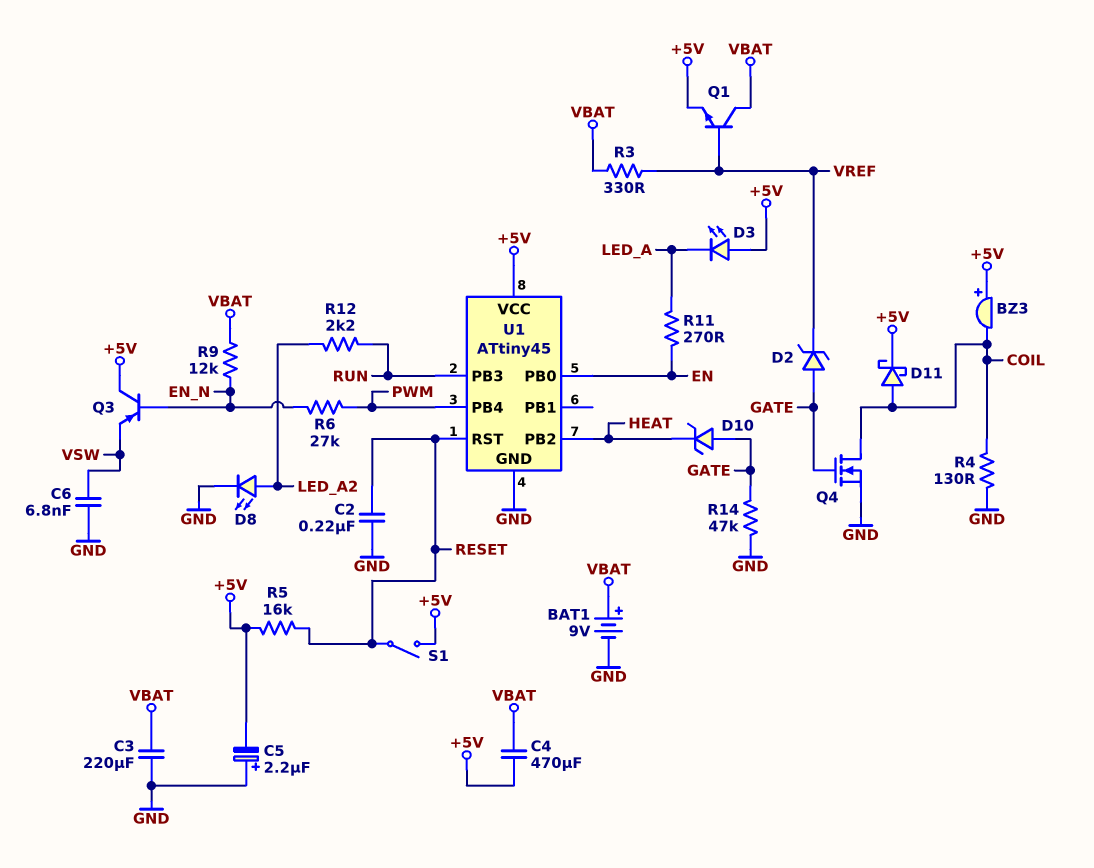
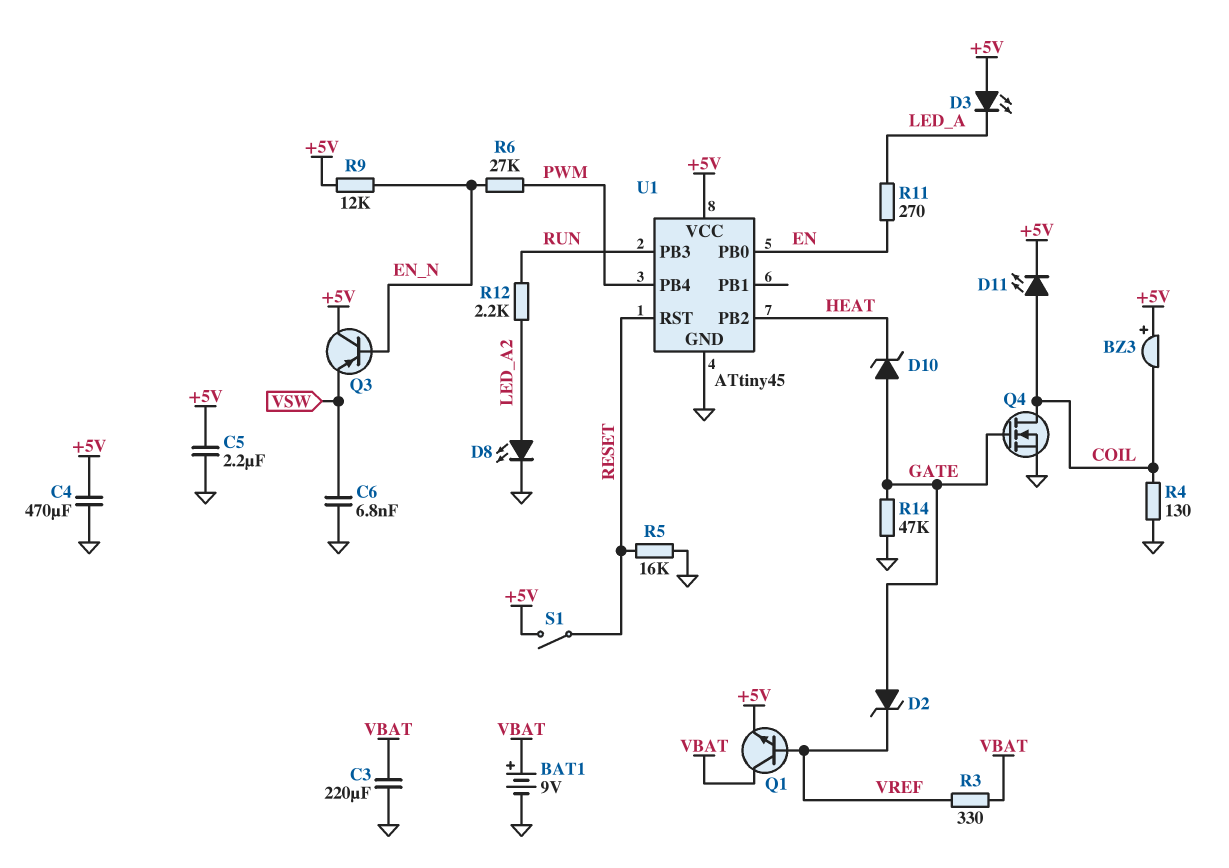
C2: 220nF (GND, RESET) -> none
C4: 470uF (+5V, VBAT) -> 470uF (+5V, GND)
C5: 2.2uF (plus GND, minus +5V) -> 2.2uF (+5V, GND)
D11: schottky (A COIL, K +5V) -> LED (A COIL, K +5V)
R5: 16k (+5V, RESET) -> 16k (GND, RESET)
R9: 12k (EN_N, VBAT) -> 12k (+5V, EN_N)

